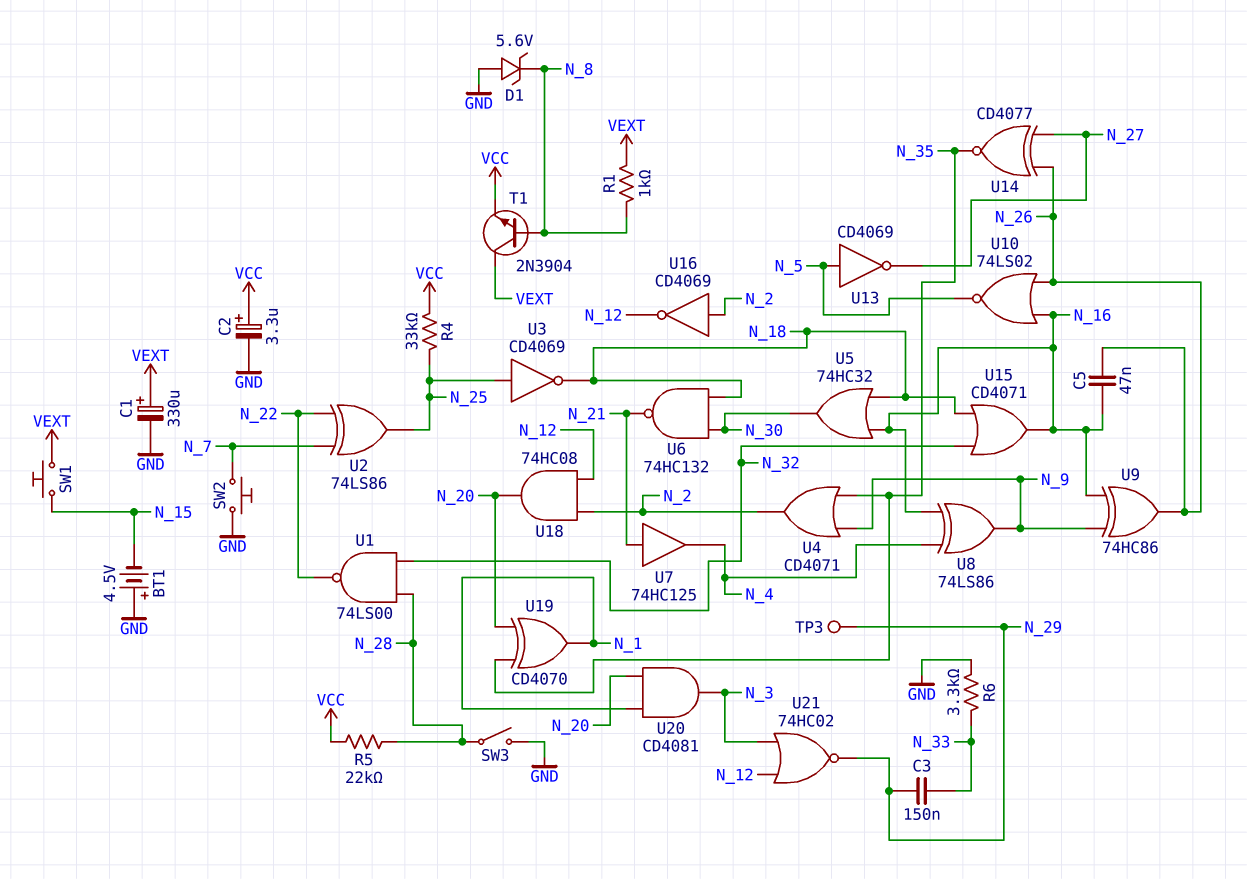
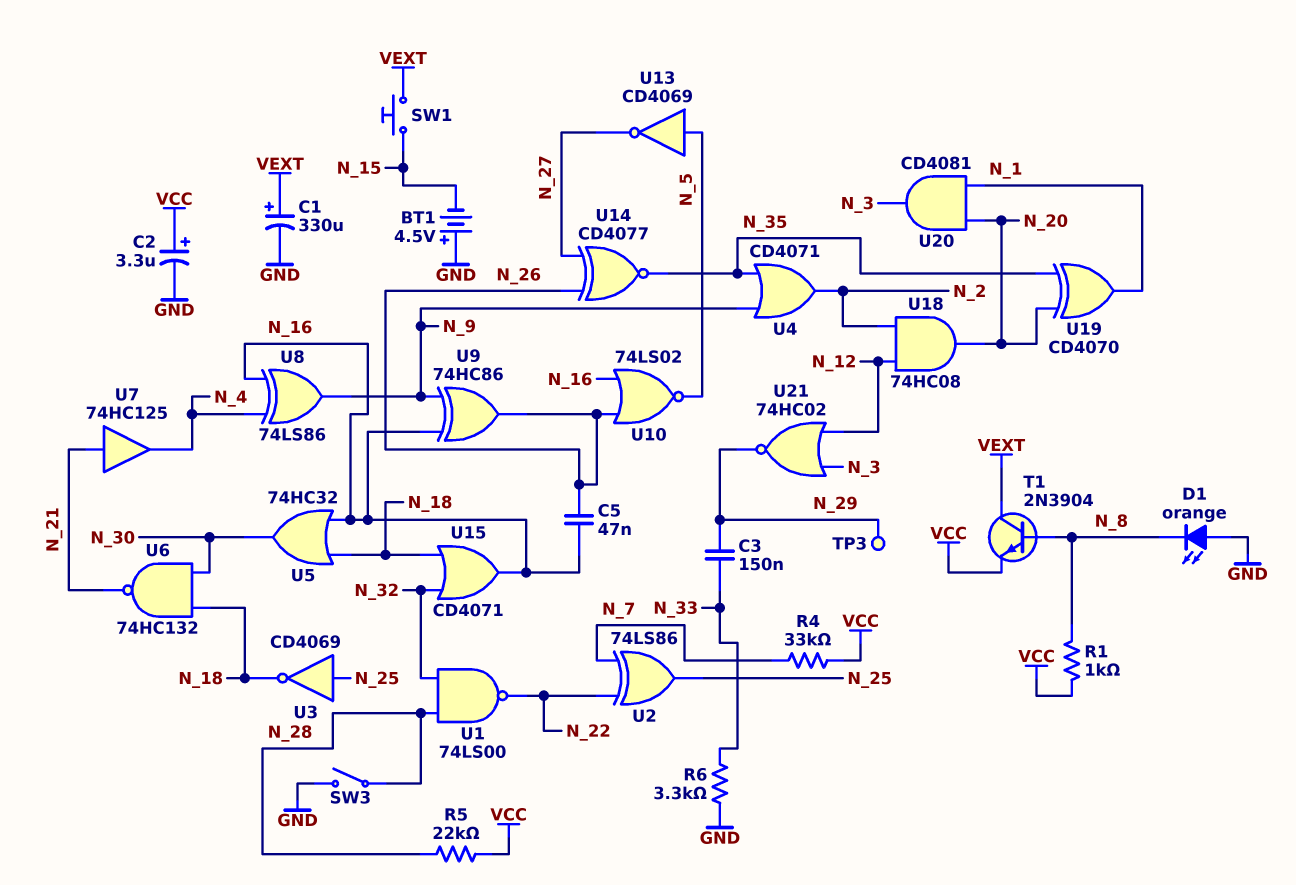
D1: zener 5.6V (A GND, K N_8) -> LED orange (A GND, K N_8)
R1: 1k (N_8, VEXT) -> 1k (N_8, VCC)
R4: 33k (N_25, VCC) -> 33k (N_7, VCC)
SW2: button (GND, N_7) -> none
U16: NOT CD4069 (in N_2, out N_12) -> none

